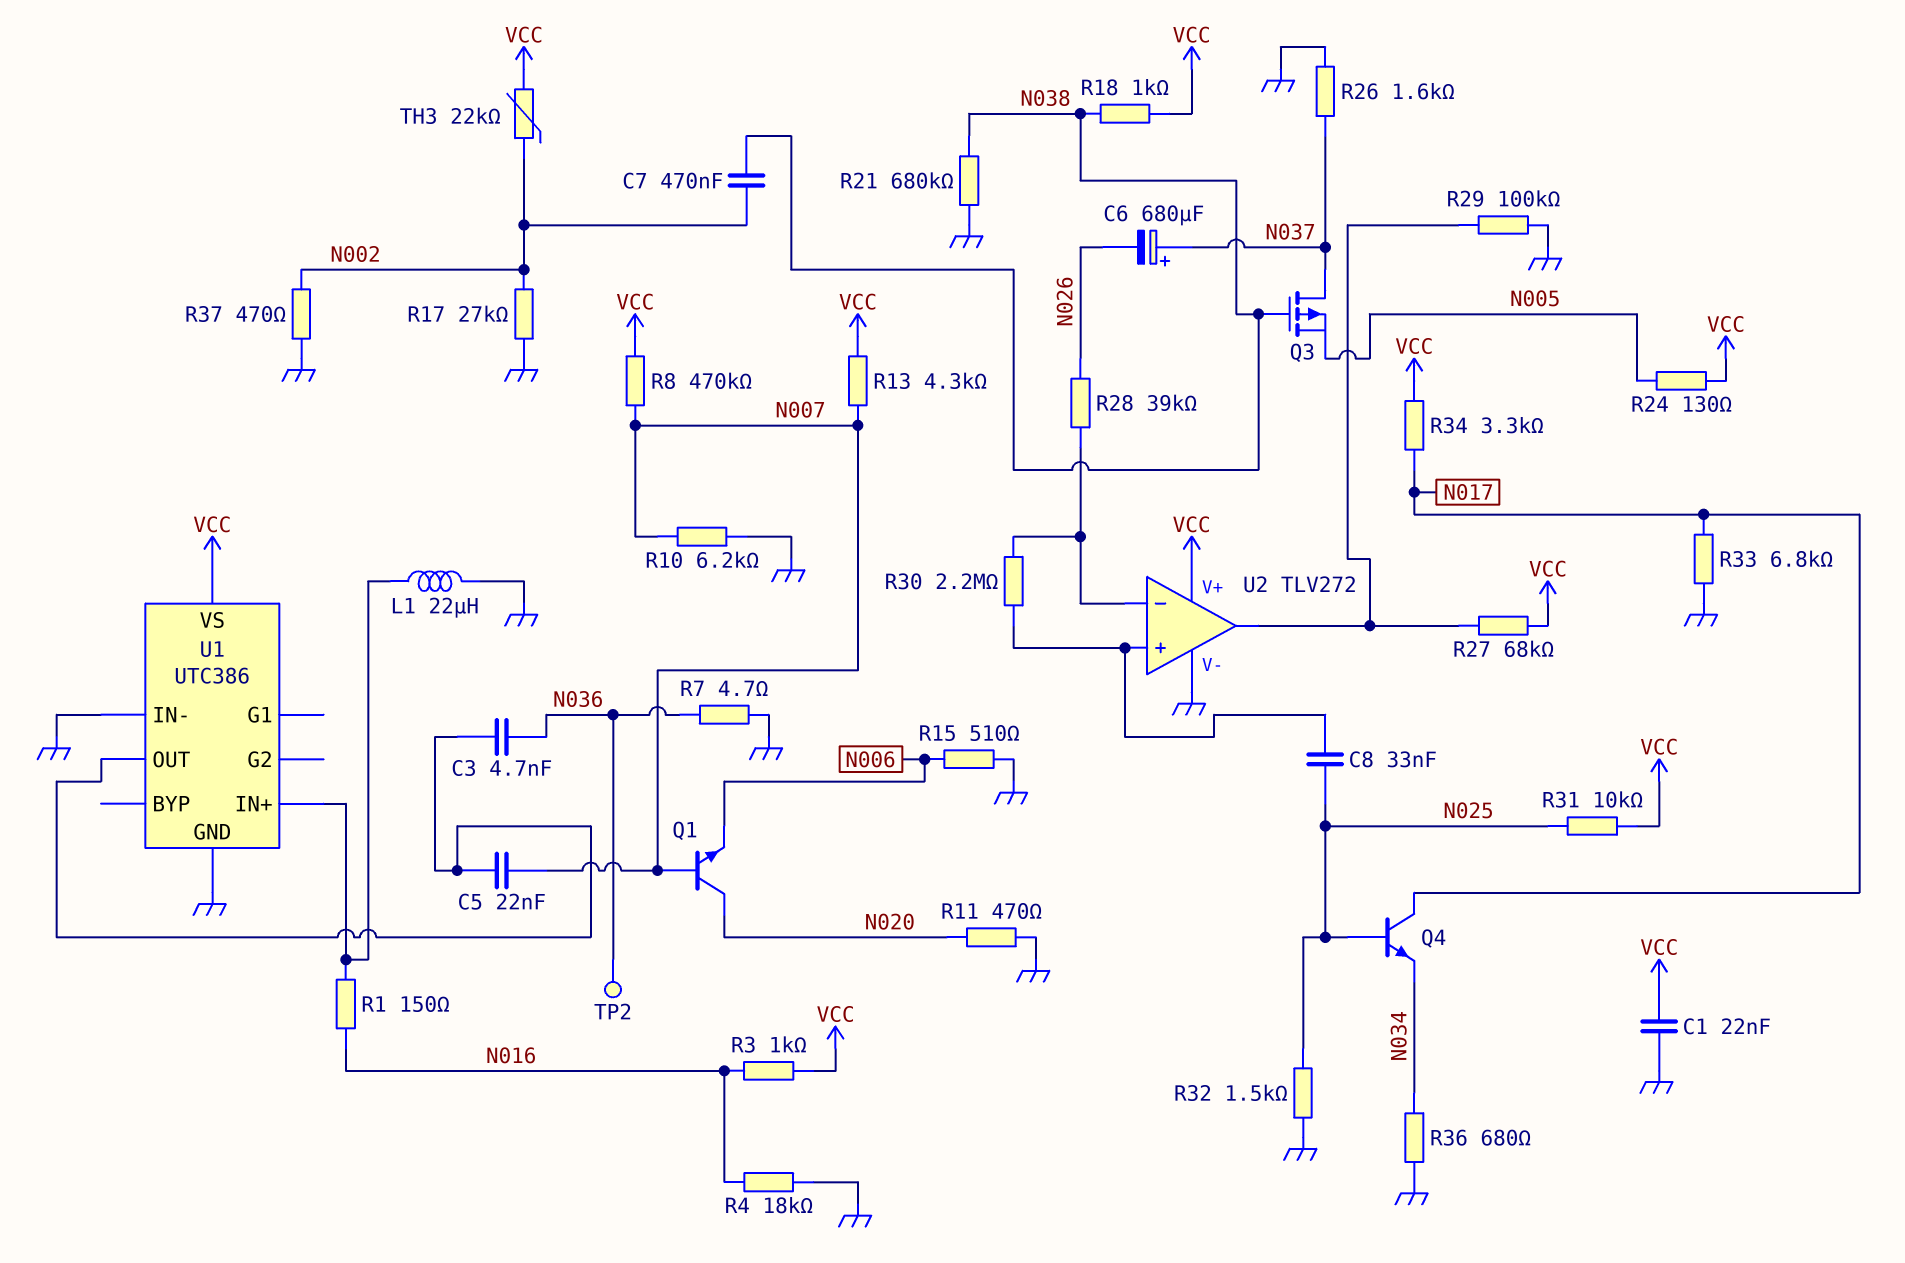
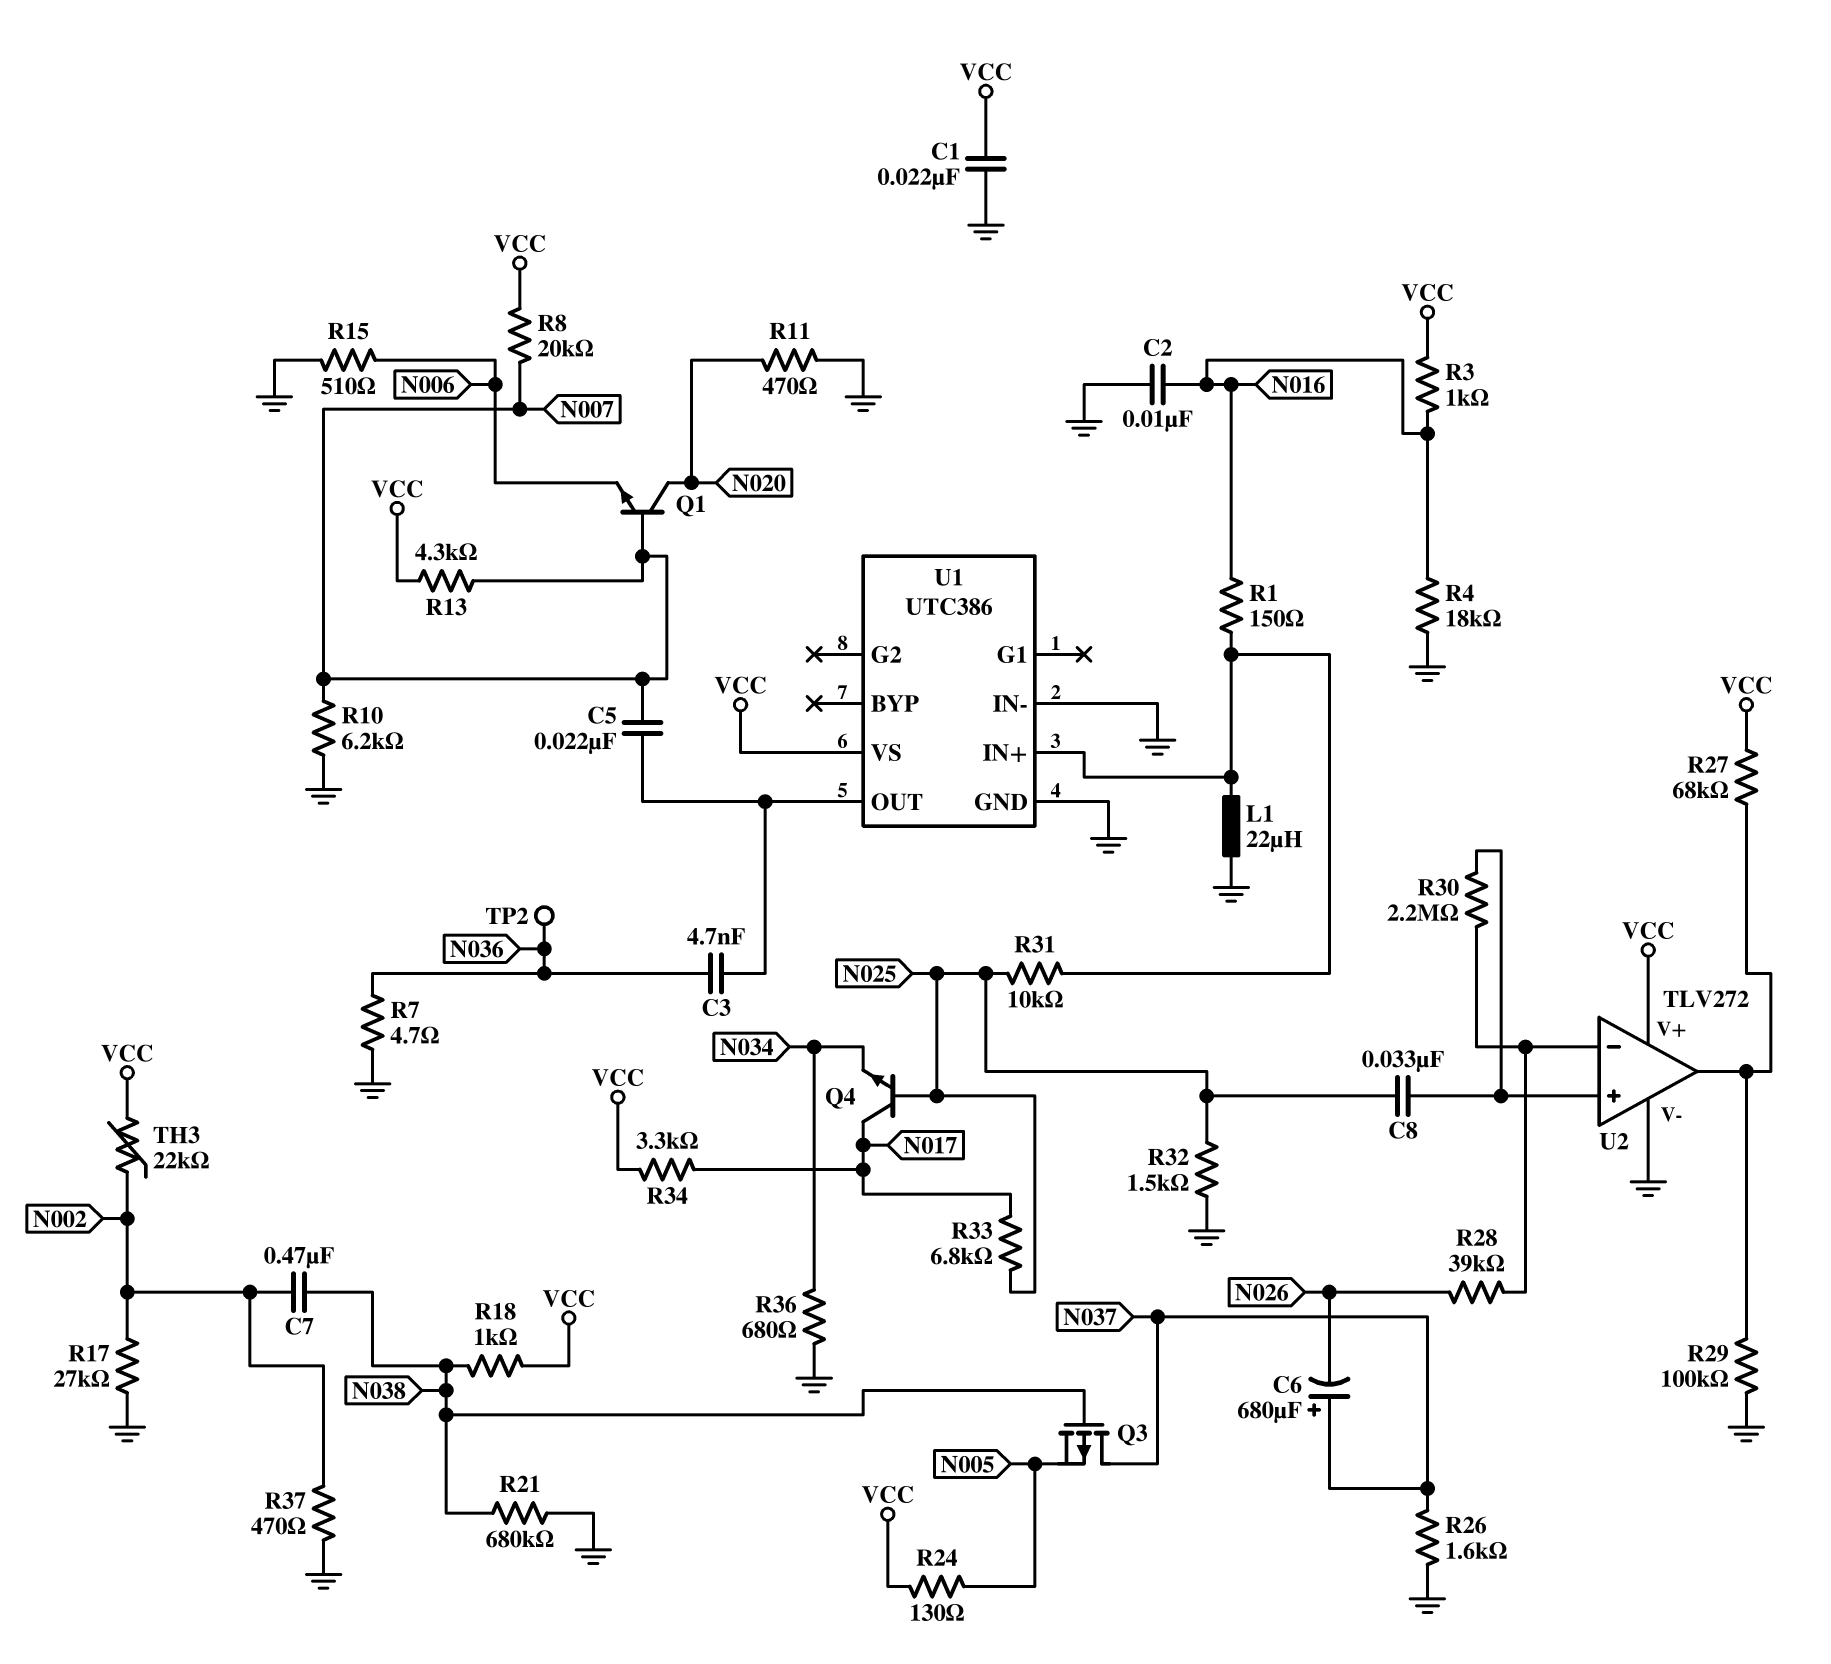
C2: none -> 10nF (GND, N016)
R8: 470k (N007, VCC) -> 20k (N007, VCC)
R31: 10k (N025, VCC) -> 10k (N025, U1/IN+)
R33: 6.8k (GND, N017) -> 6.8k (N017, N025)

